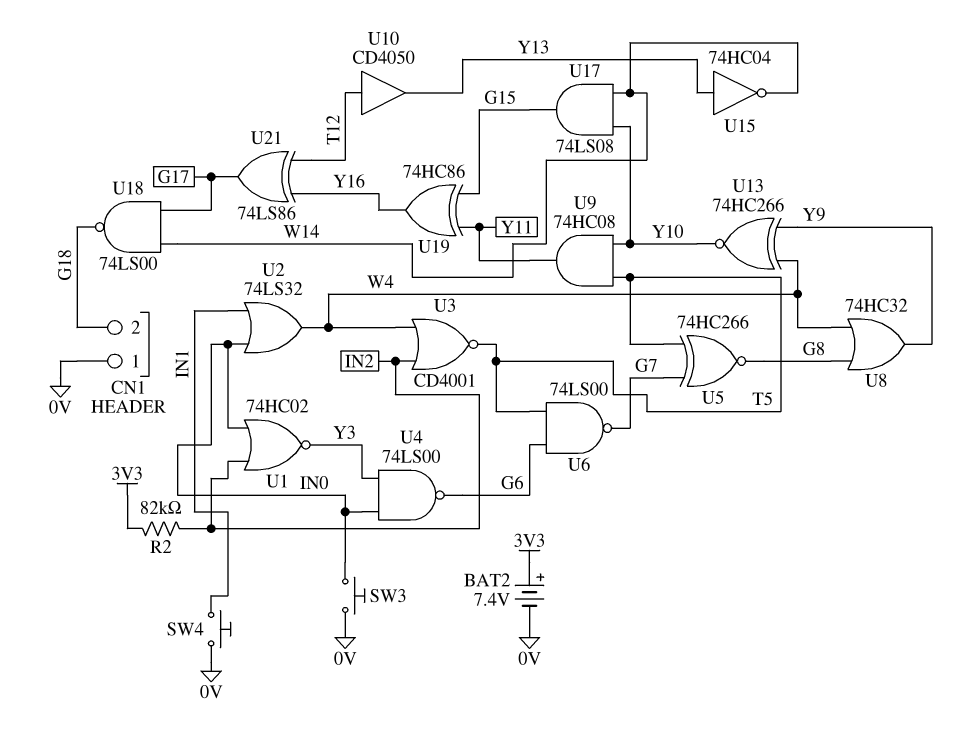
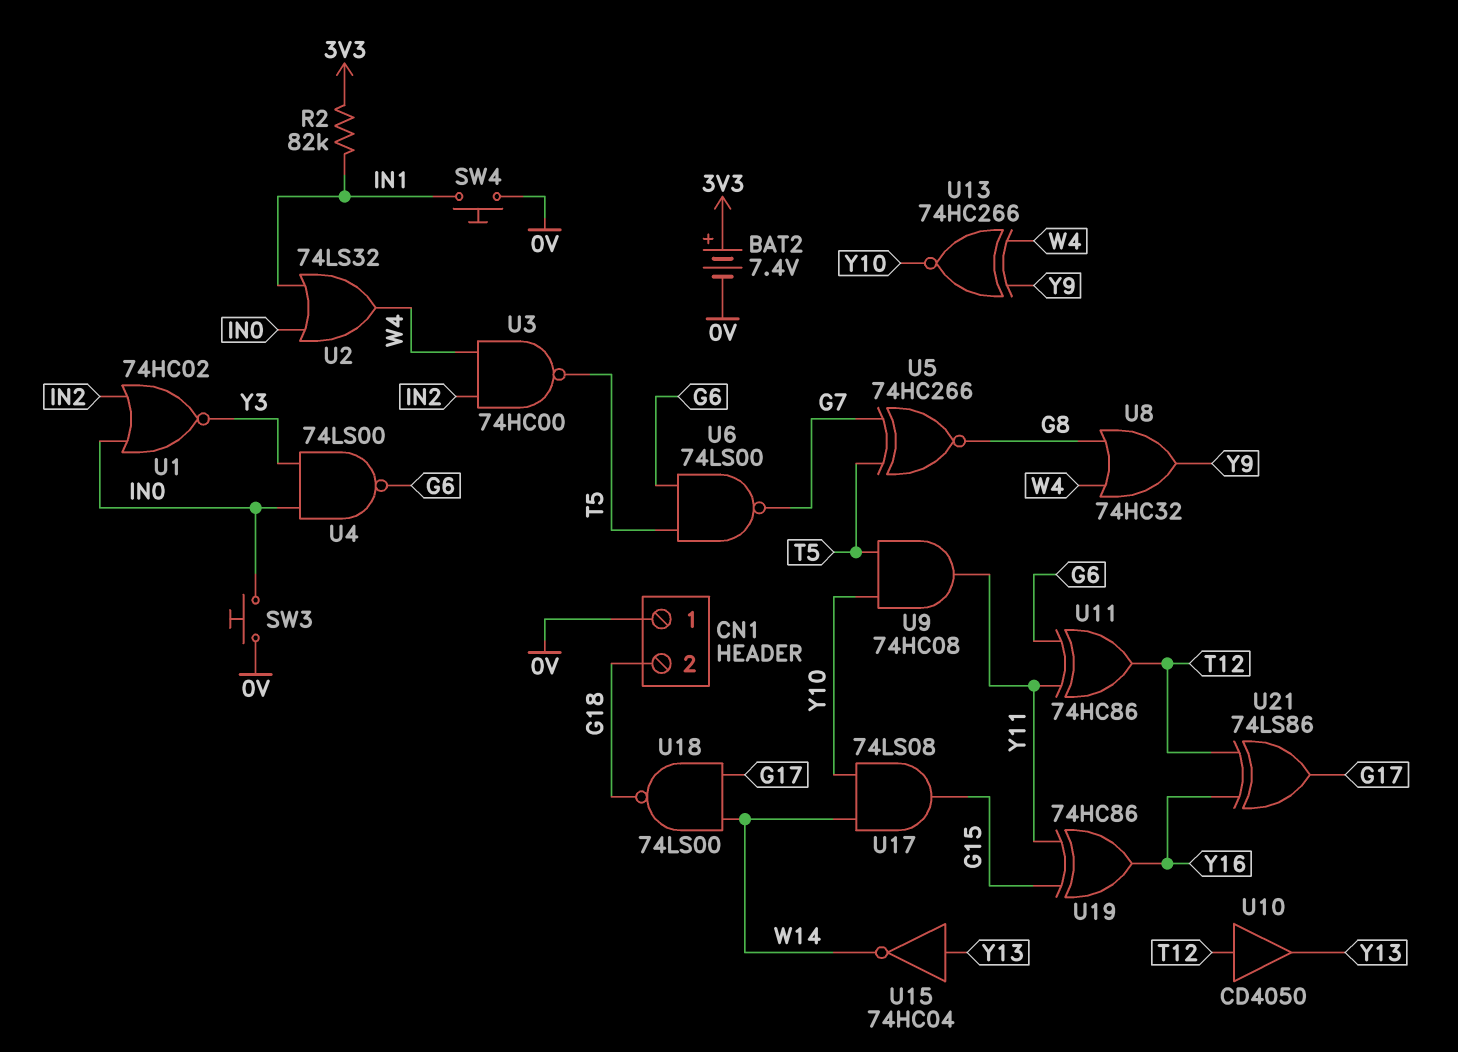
R2: 82k (3V3, IN2) -> 82k (3V3, IN1)
U3: NOR CD4001 (in IN2, in W4, out T5) -> NAND 74HC00 (in IN2, in W4, out T5)
U11: none -> XOR 74HC86 (in G6, in Y11, out T12)

